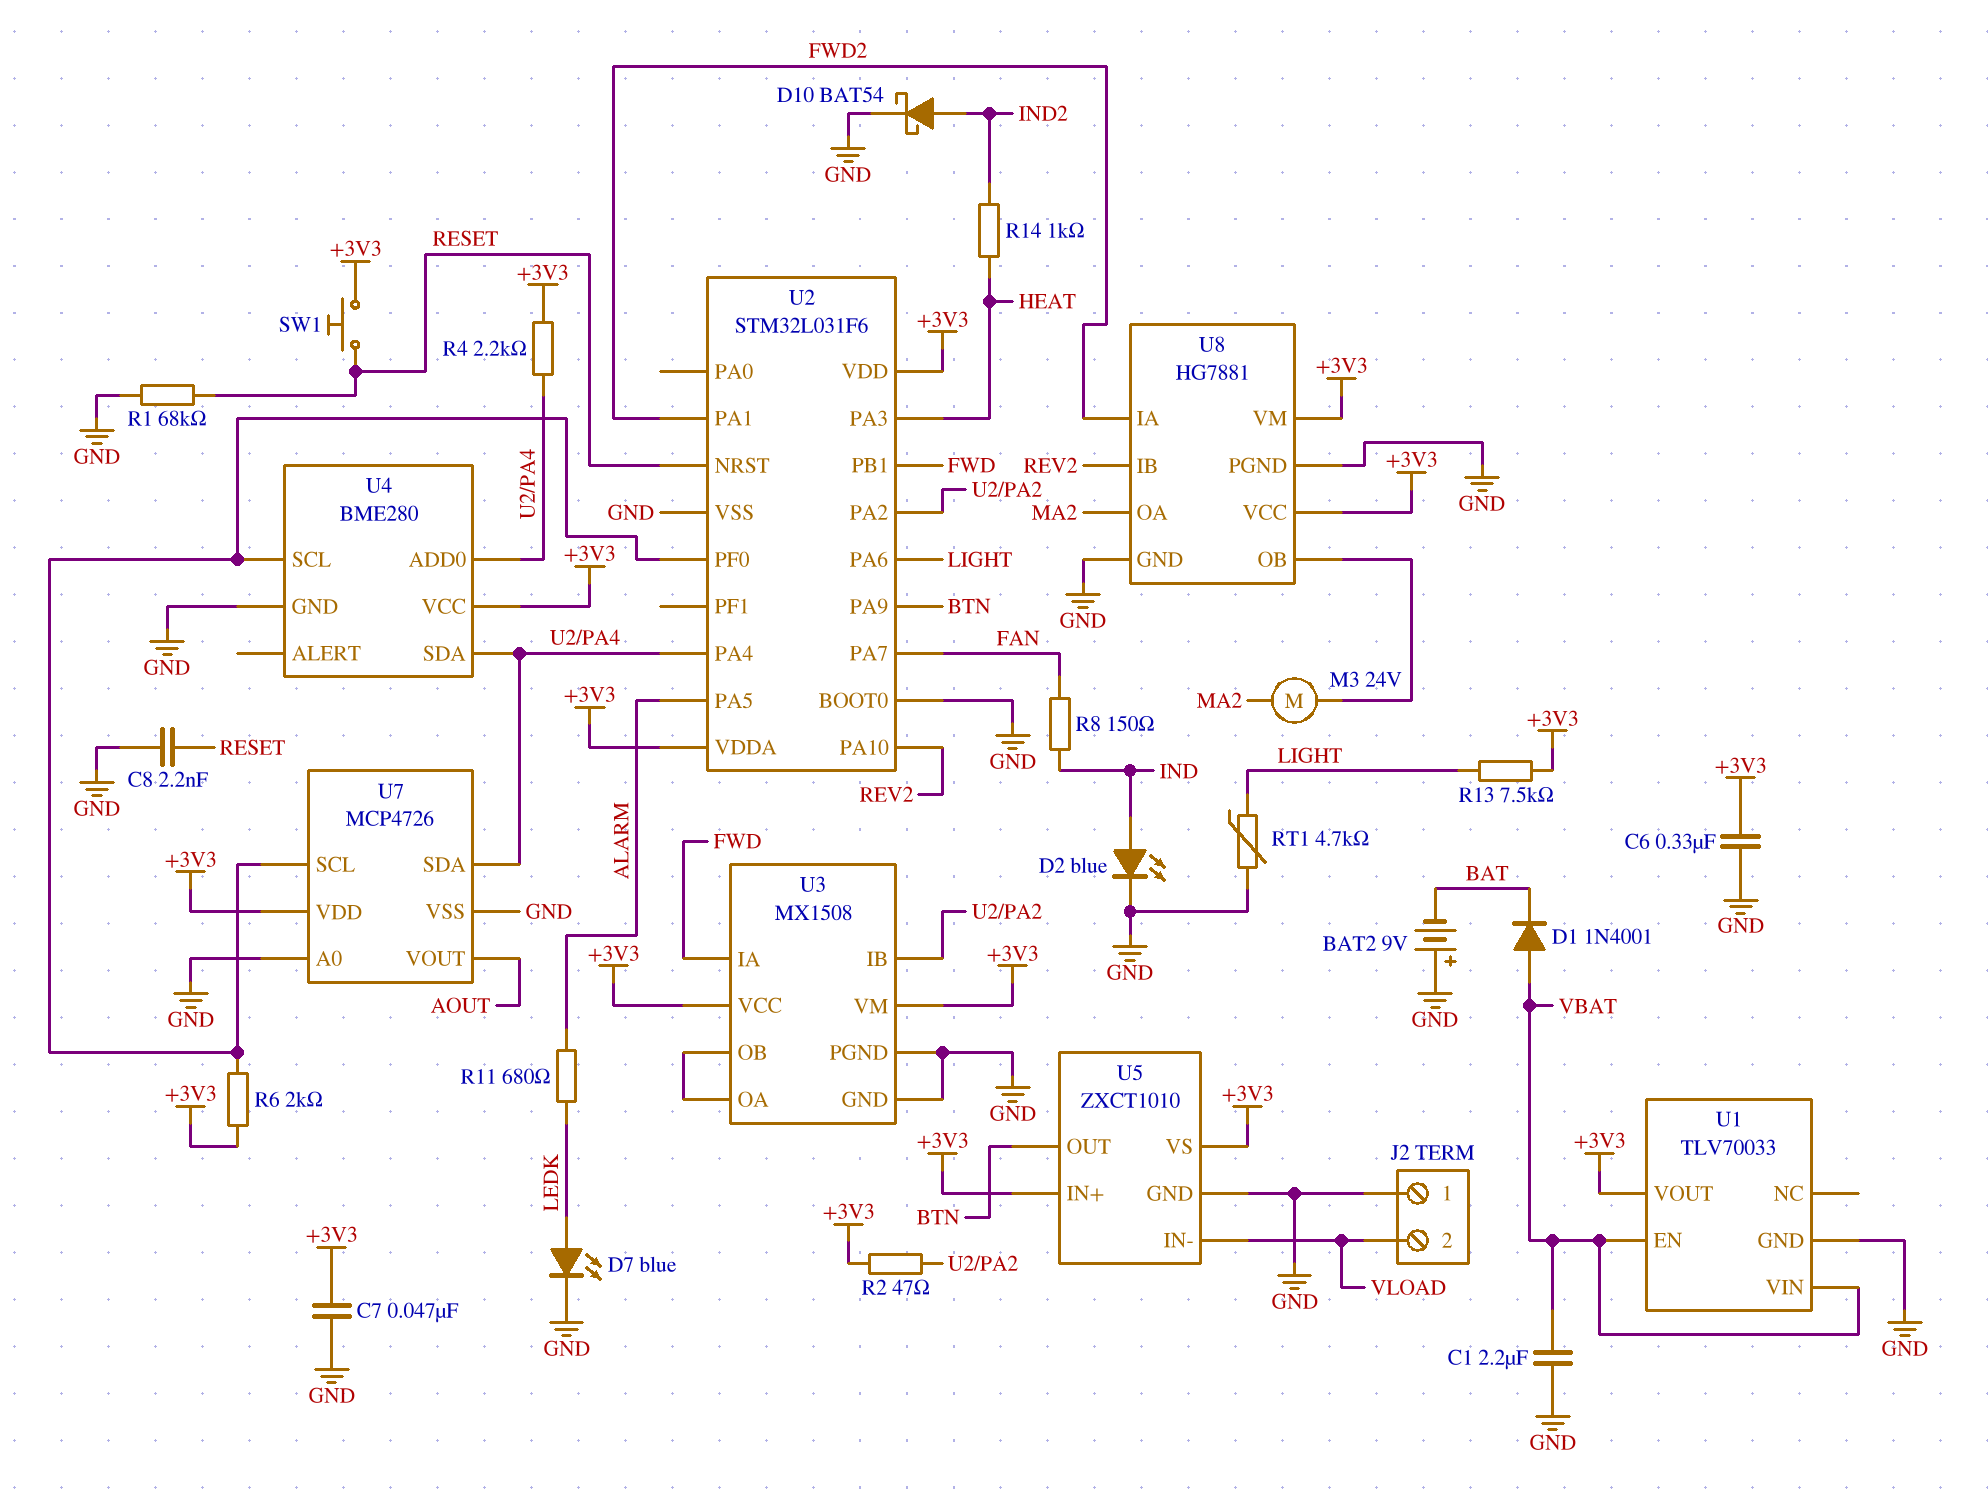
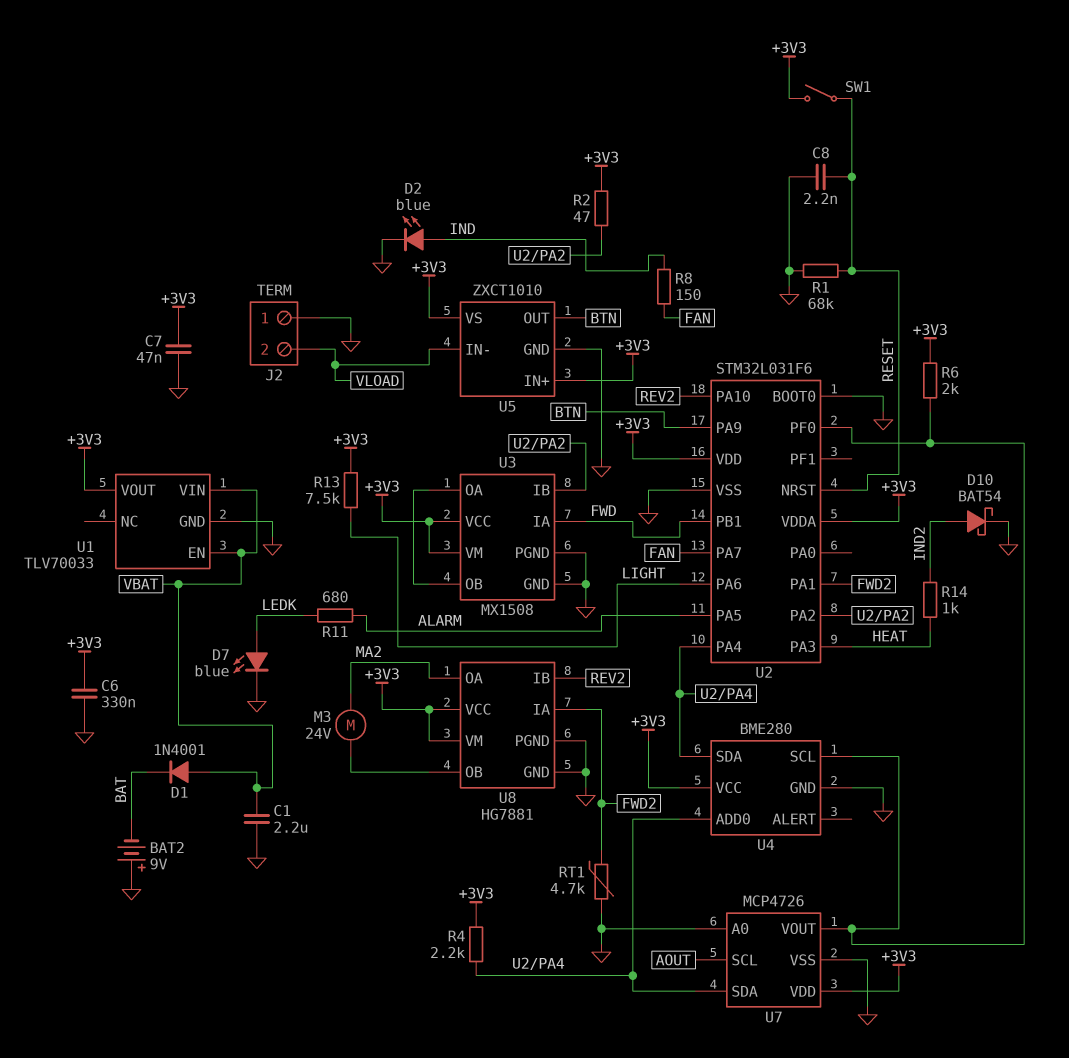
RT1: 4.7k (GND, LIGHT) -> 4.7k (FWD2, GND)
SW1: button (+3V3, RESET) -> switch (+3V3, RESET)
U7 pin SCL: U2/PF0 -> AOUT
U7 pin VOUT: AOUT -> U2/PF0

